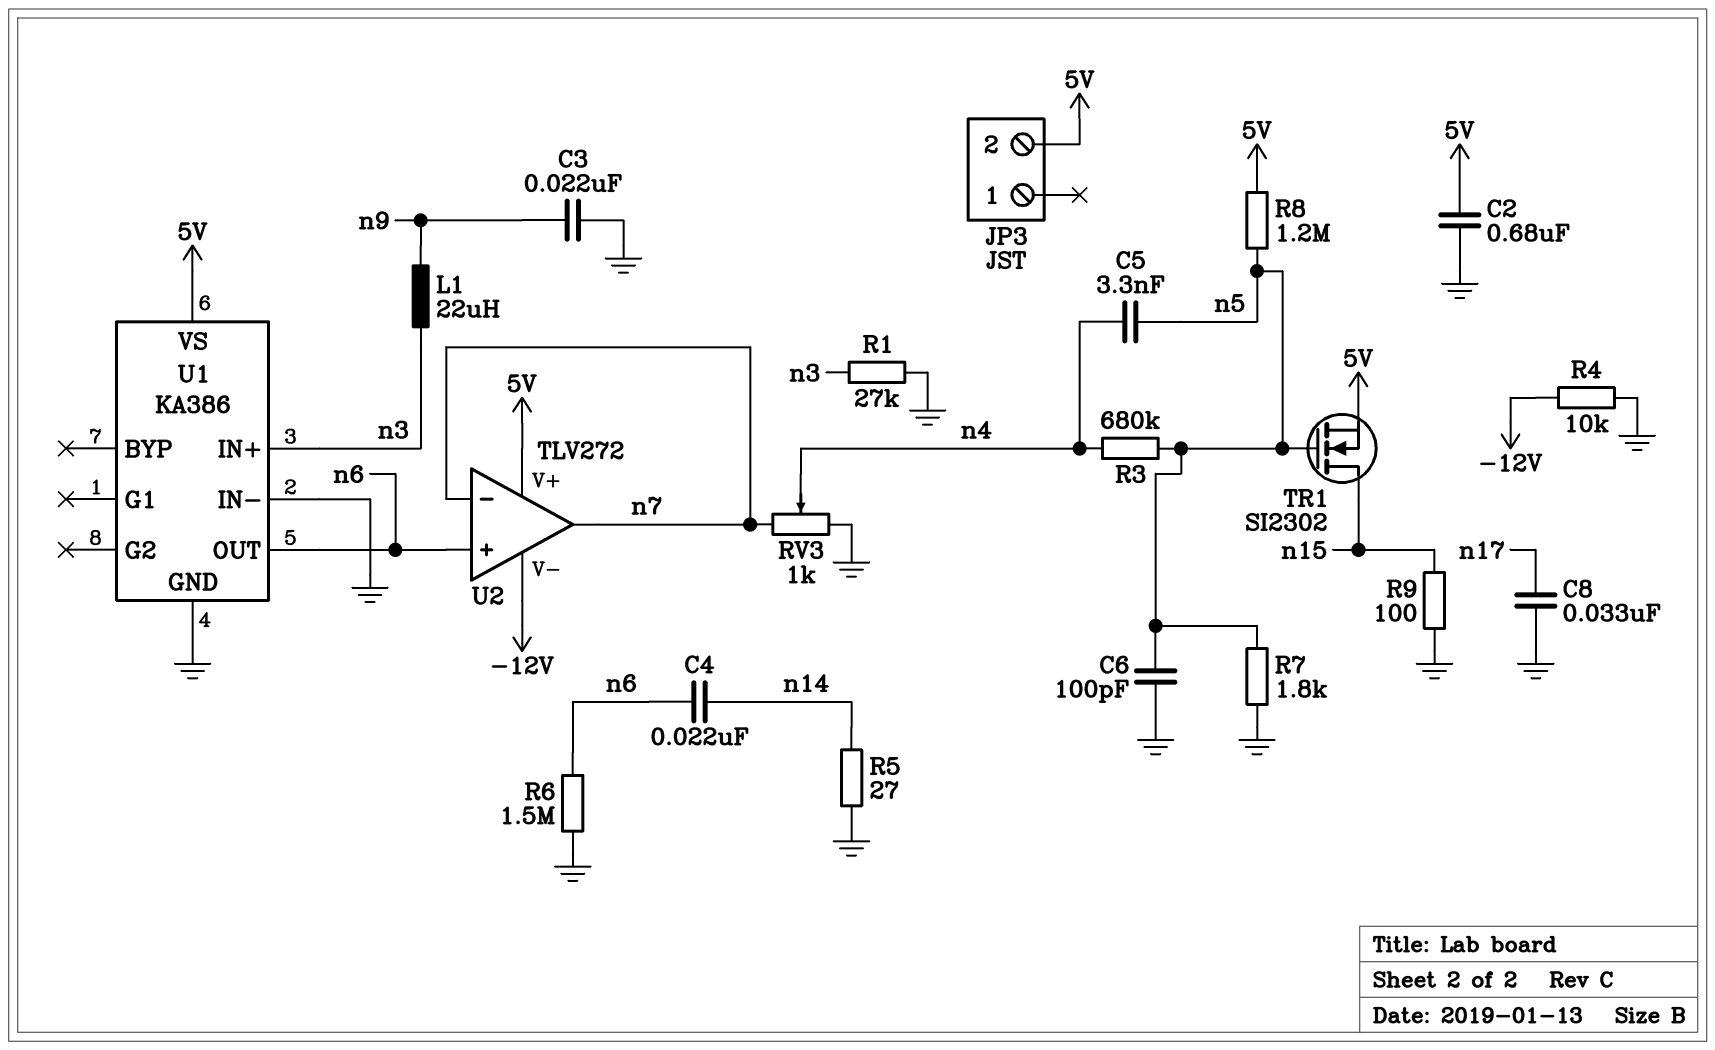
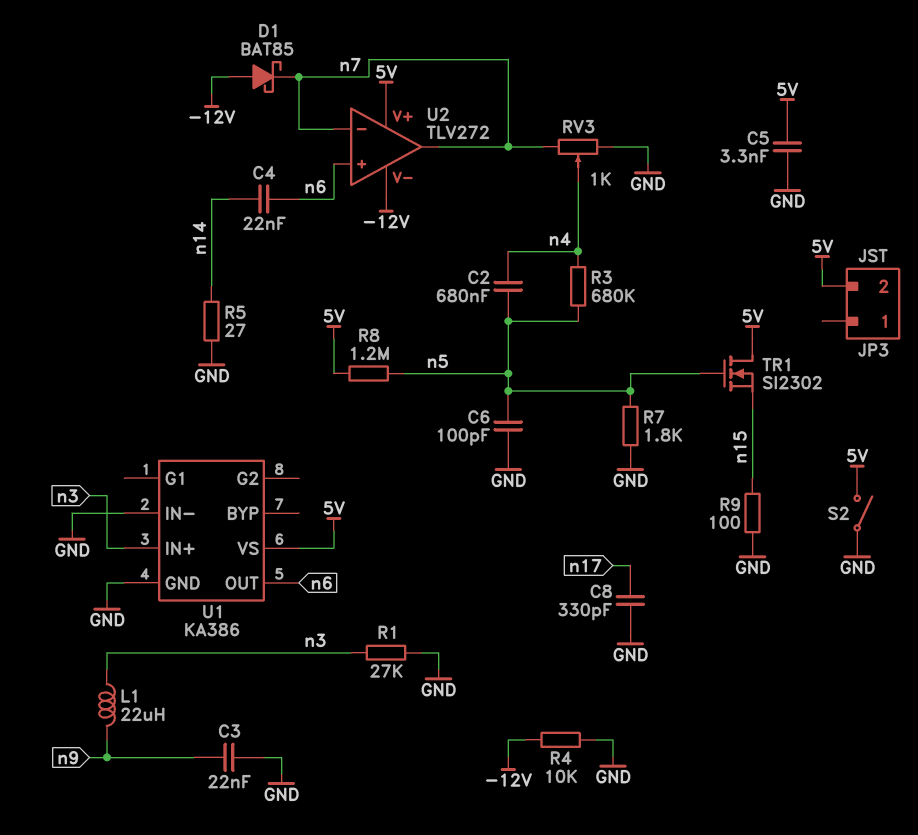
C2: 680nF (5V, GND) -> 680nF (n4, n5)
C5: 3.3nF (n4, n5) -> 3.3nF (5V, GND)
C8: 33nF (GND, n17) -> 330pF (GND, n17)
D1: none -> schottky BAT85 (A -12V, K n7)
R6: 1.5M (GND, n6) -> none
S2: none -> switch (5V, GND)
TR1: NMOS SI2302 (G n5, D n15, S 5V) -> NMOS SI2302 (G n5, D 5V, S n15)

